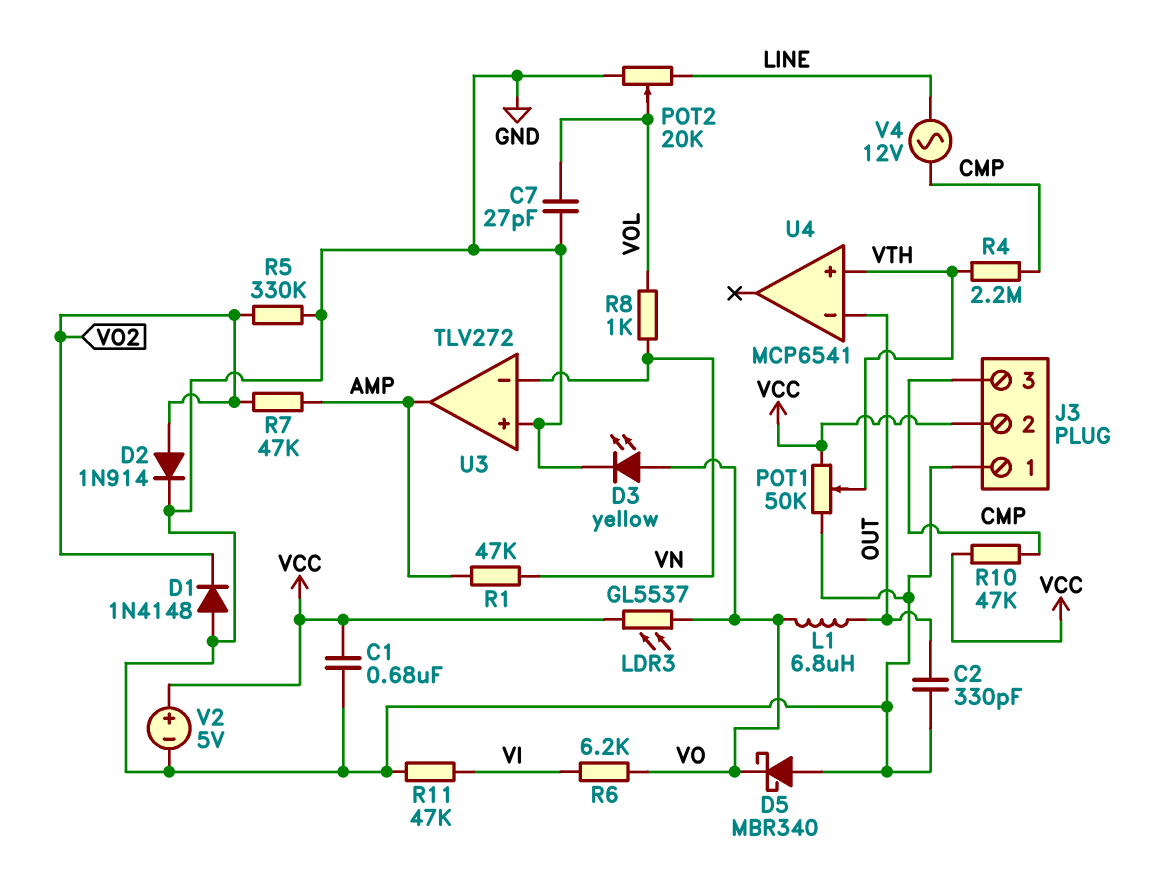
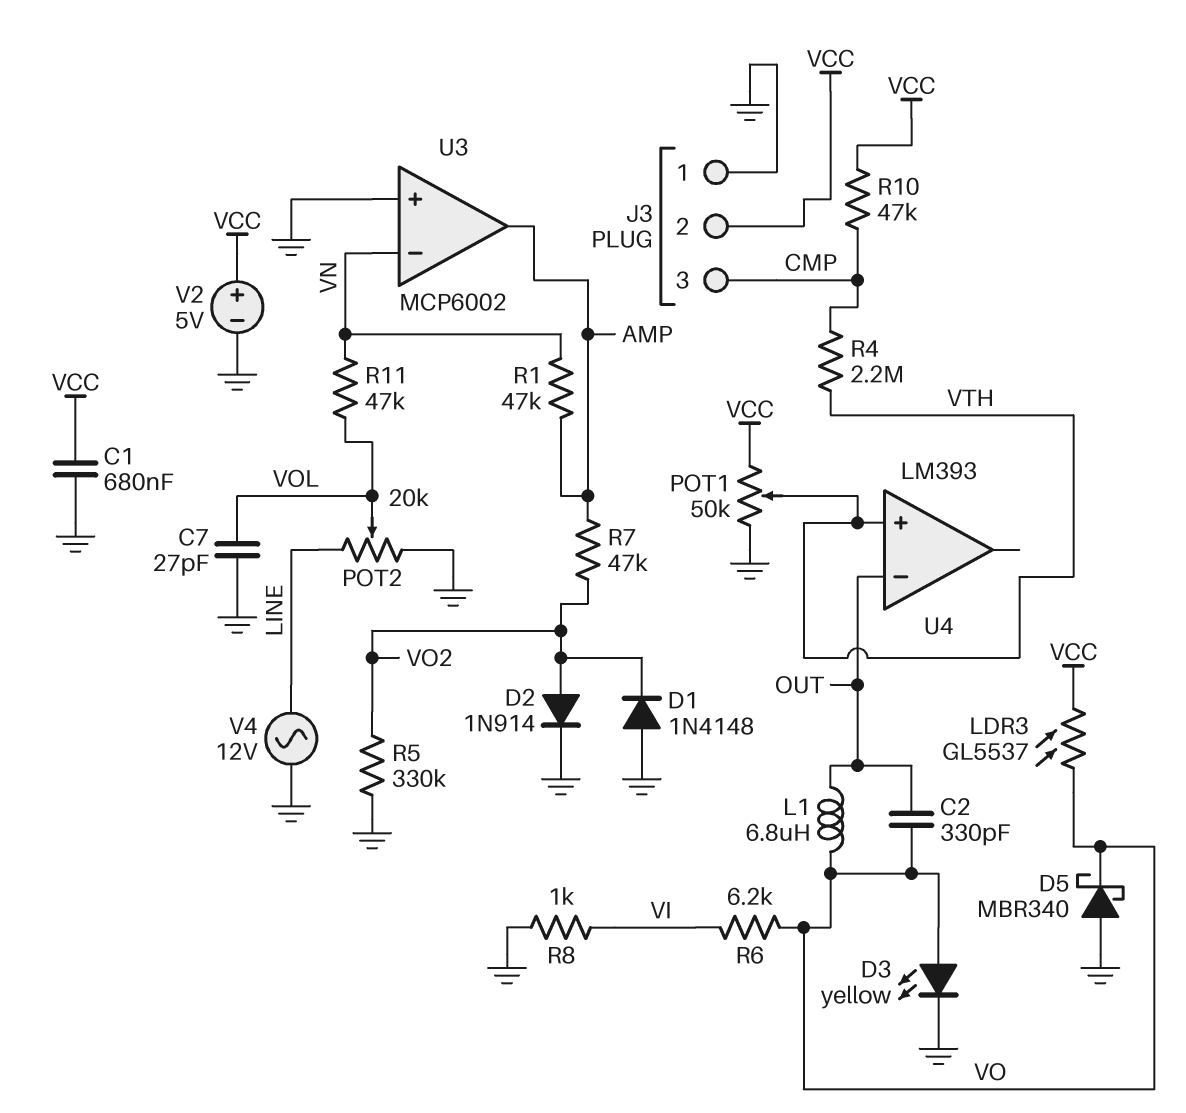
C2: 330pF (GND, OUT) -> 330pF (OUT, VO)
R8: 1k (VN, VOL) -> 1k (GND, VI)
R11: 47k (GND, VI) -> 47k (VN, VOL)
U3: TLV272 -> MCP6002
U4: MCP6541 -> LM393
V4: AC 12V (CMP, LINE) -> AC 12V (GND, LINE)

